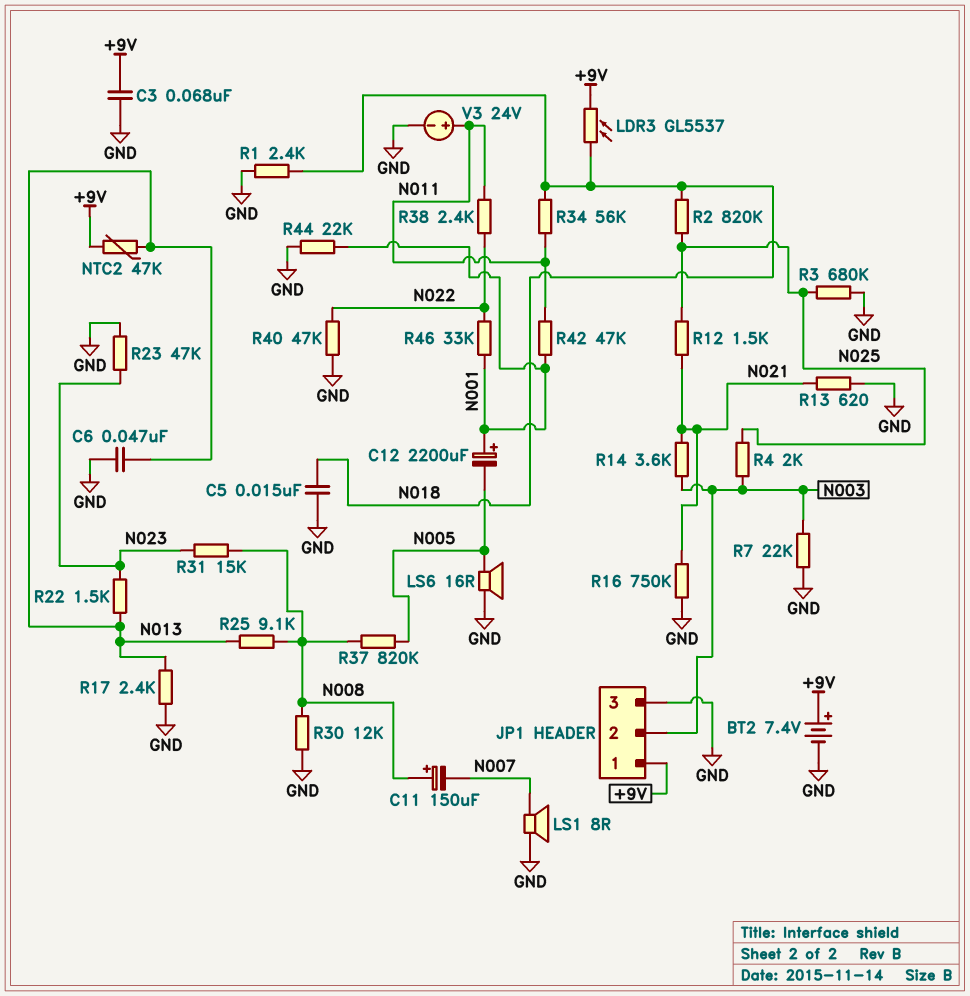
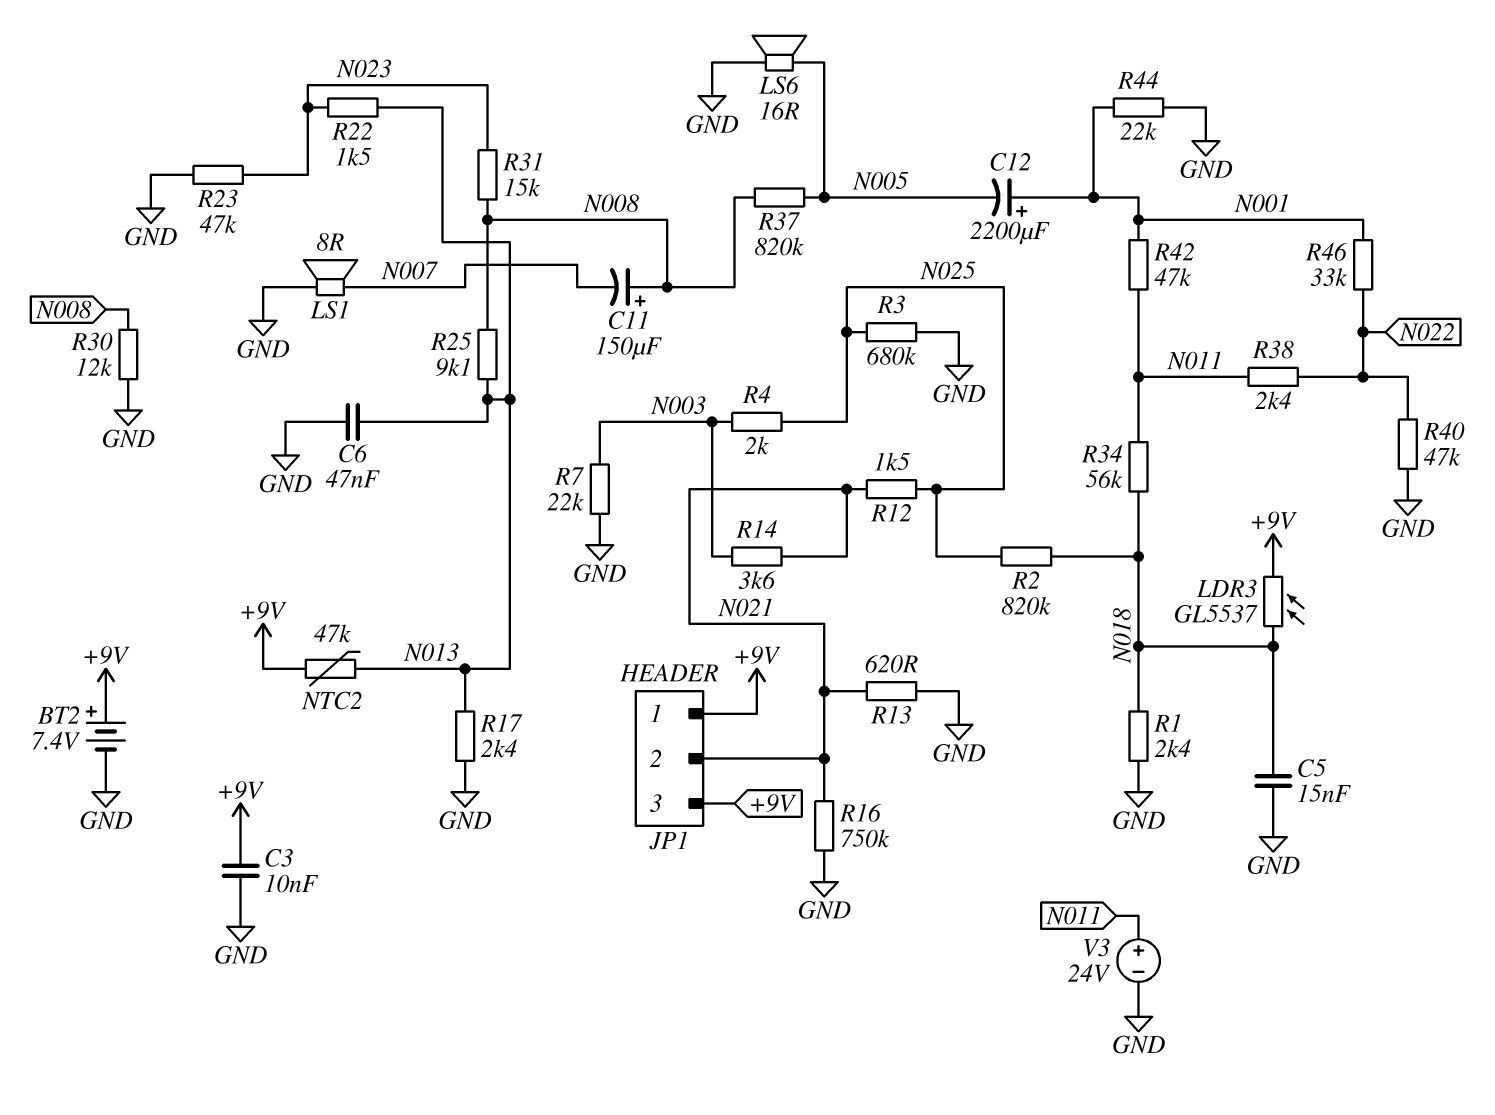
C3: 68nF (+9V, GND) -> 10nF (+9V, GND)
JP1 pin 2: N003 -> N021
JP1 pin 3: GND -> +9V

